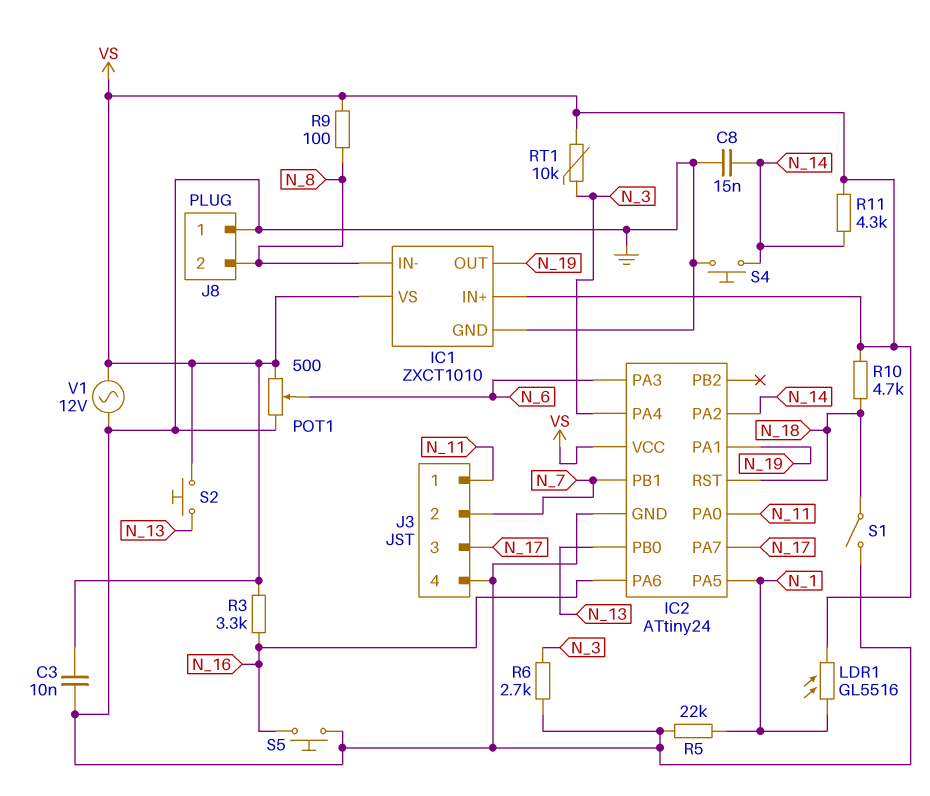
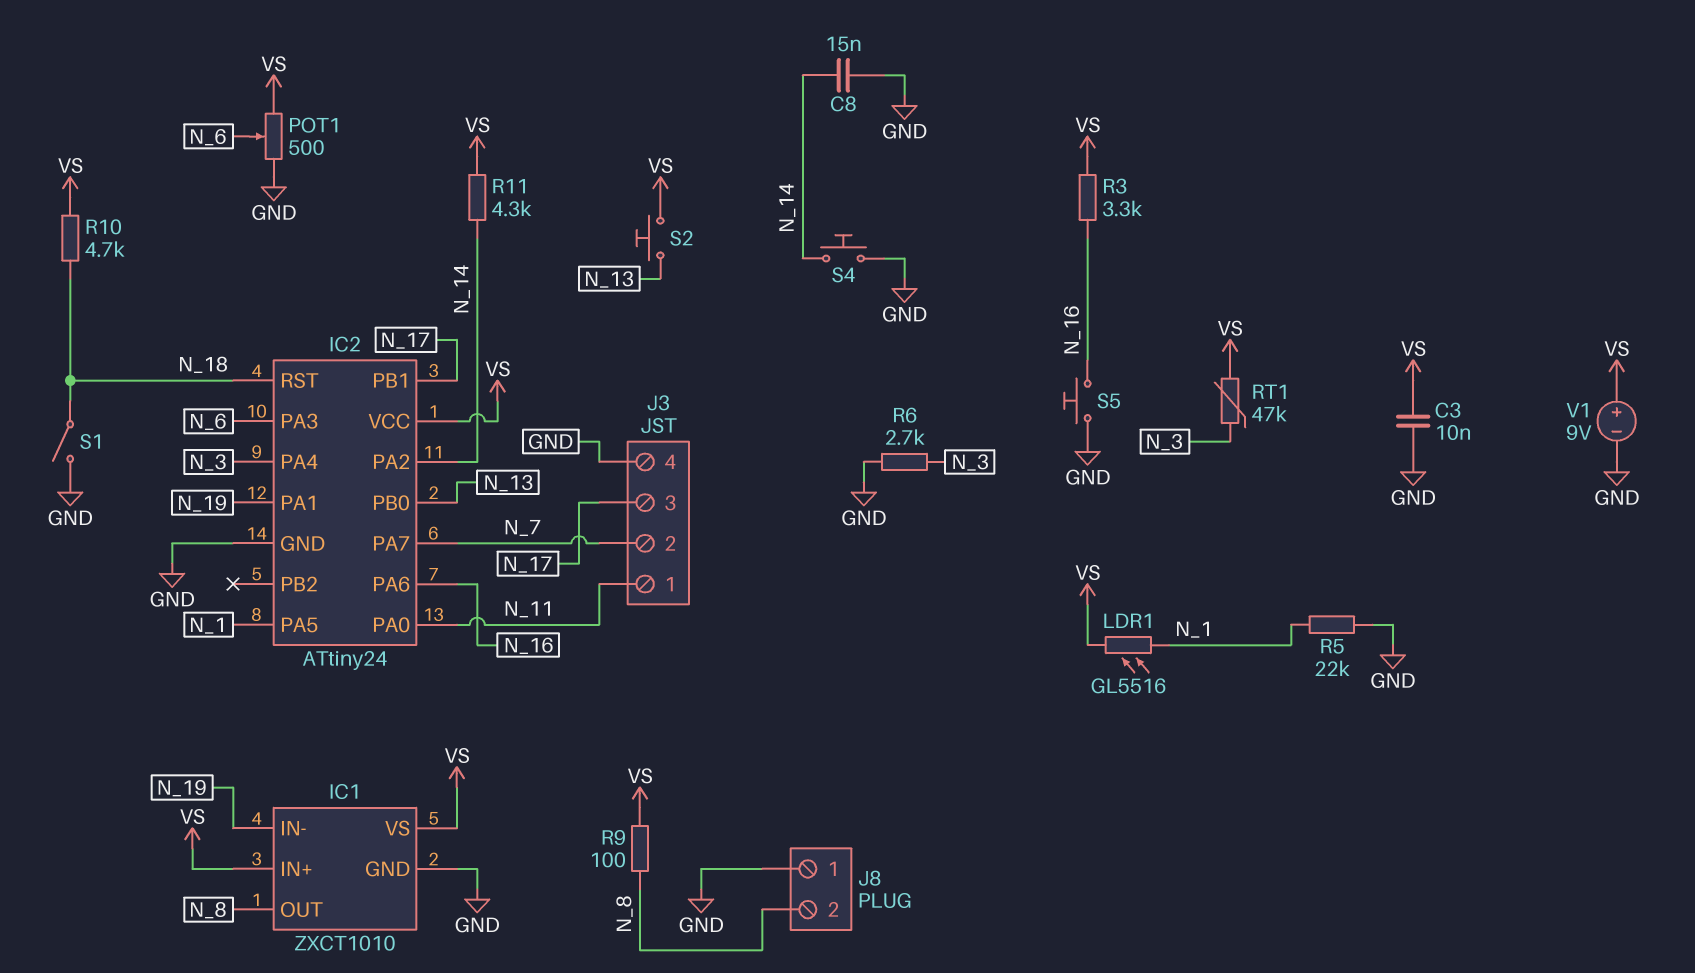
IC1 pin IN-: N_8 -> N_19
IC1 pin OUT: N_19 -> N_8
IC2 pin PA7: N_17 -> N_7
IC2 pin PB1: N_7 -> N_17
RT1: 10k (N_3, VS) -> 47k (N_3, VS)
V1: AC 12V (GND, VS) -> 9V (plus VS, minus GND)

